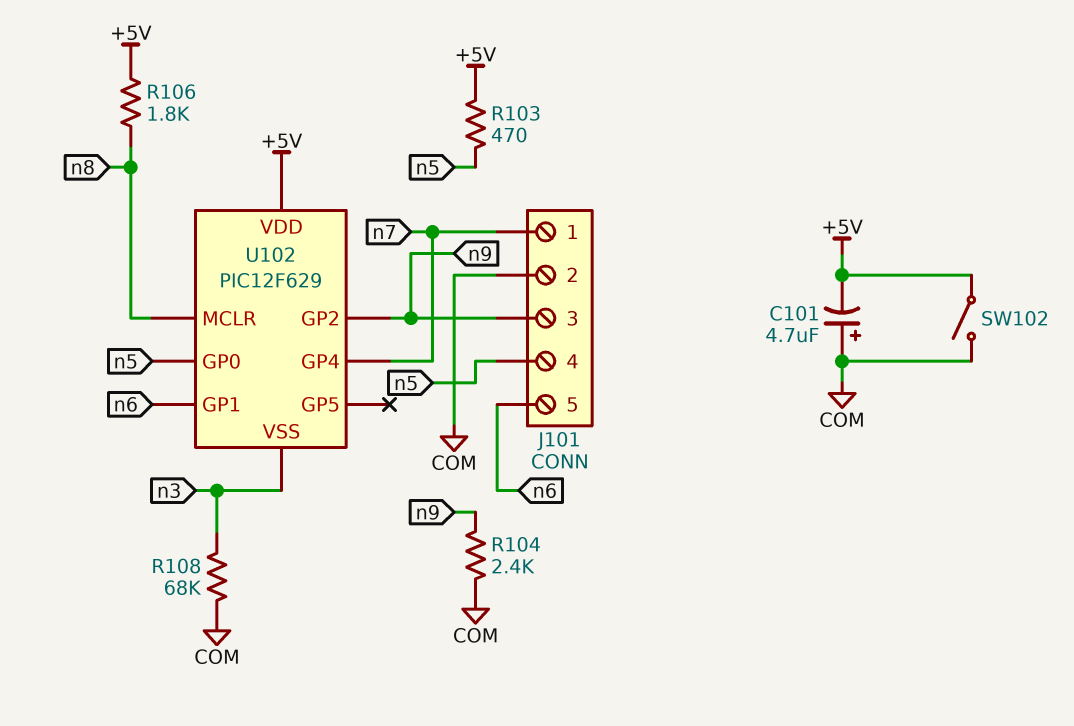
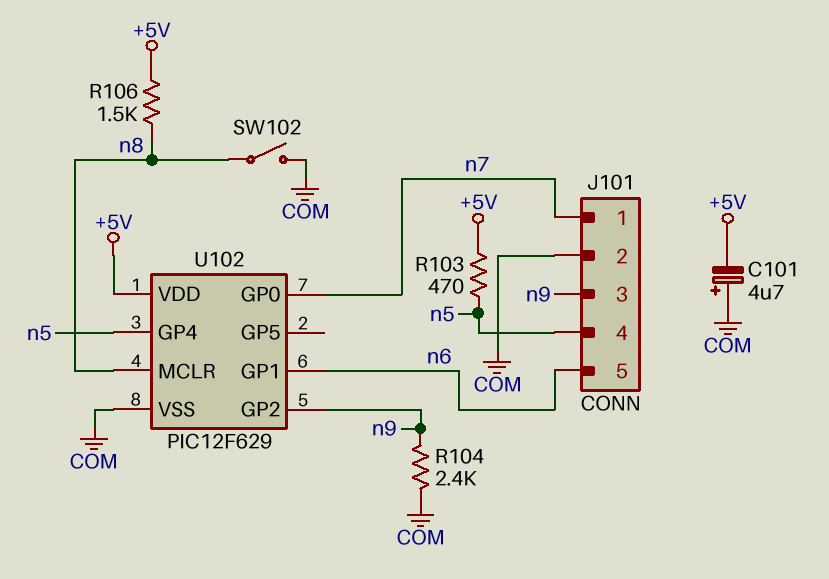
R106: 1.8k (+5V, n8) -> 1.5k (+5V, n8)
R108: 68k (COM, n3) -> none
SW102: switch (+5V, COM) -> switch (COM, n8)
U102 pin GP0: n5 -> n7
U102 pin GP4: n7 -> n5
U102 pin VSS: n3 -> COM

